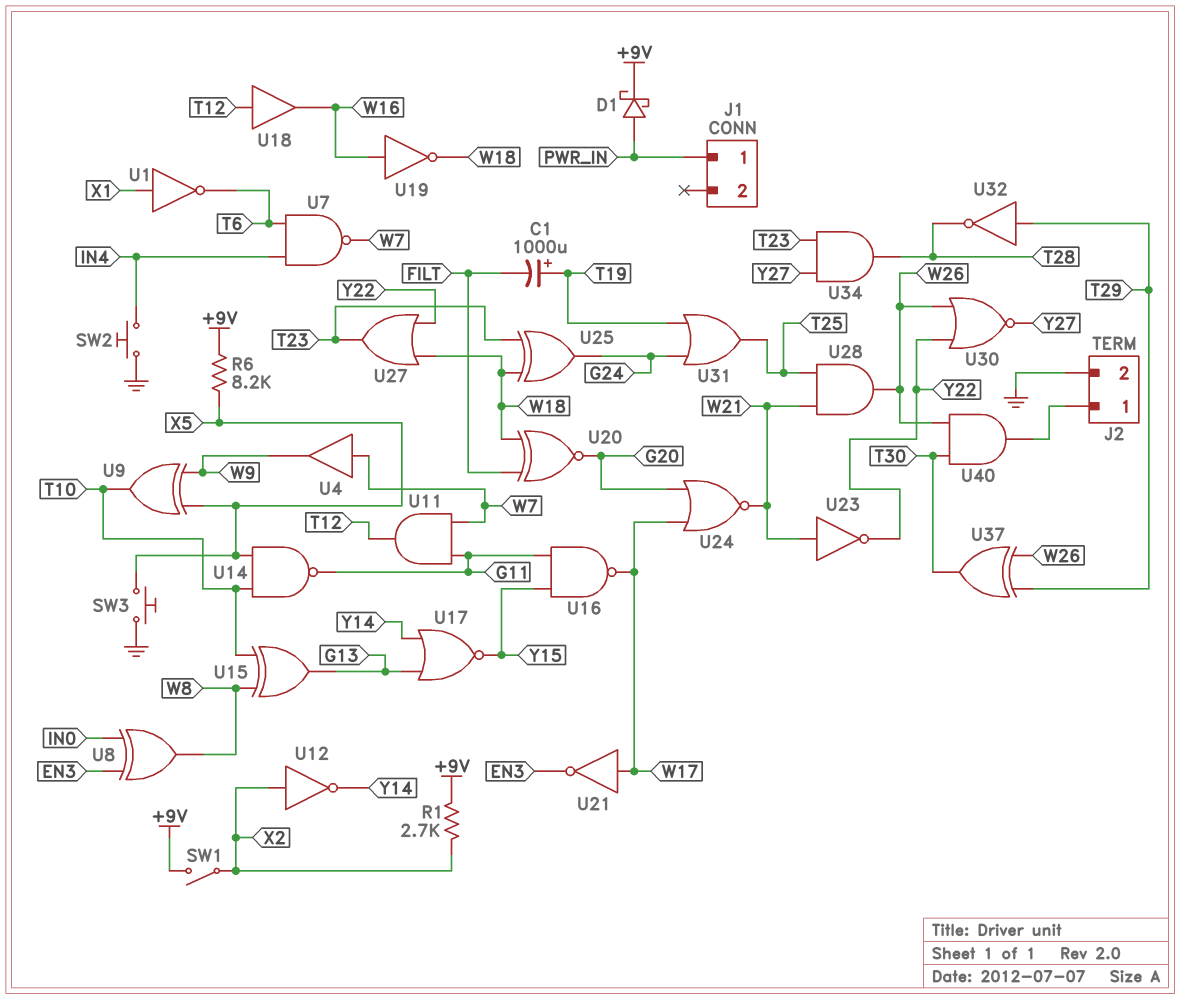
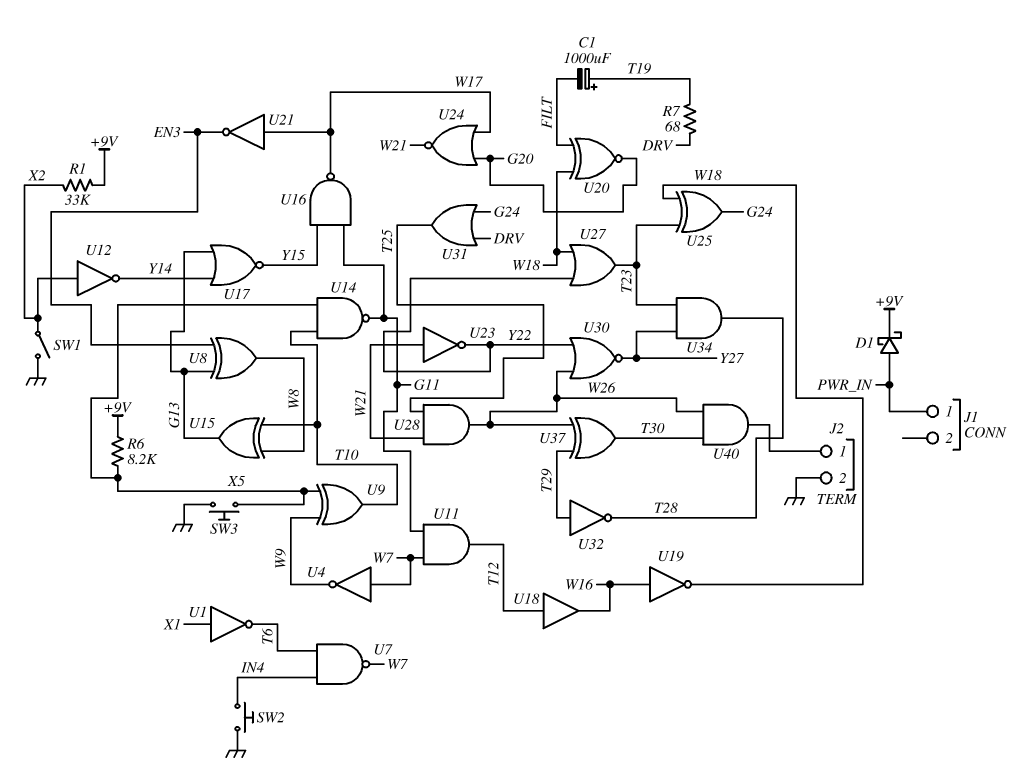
R1: 2.7k (+9V, X2) -> 33k (+9V, X2)
R7: none -> 68 (DRV, T19)
SW1: switch (+9V, X2) -> switch (GND, X2)
U4: buffer (in W7, out W9) -> NOT (in W7, out W9)
U8: XOR (in EN3, in IN0, out W8) -> XOR (in EN3, in G13, out W8)
U31: OR (in G24, in T19, out T25) -> OR (in DRV, in G24, out T25)

